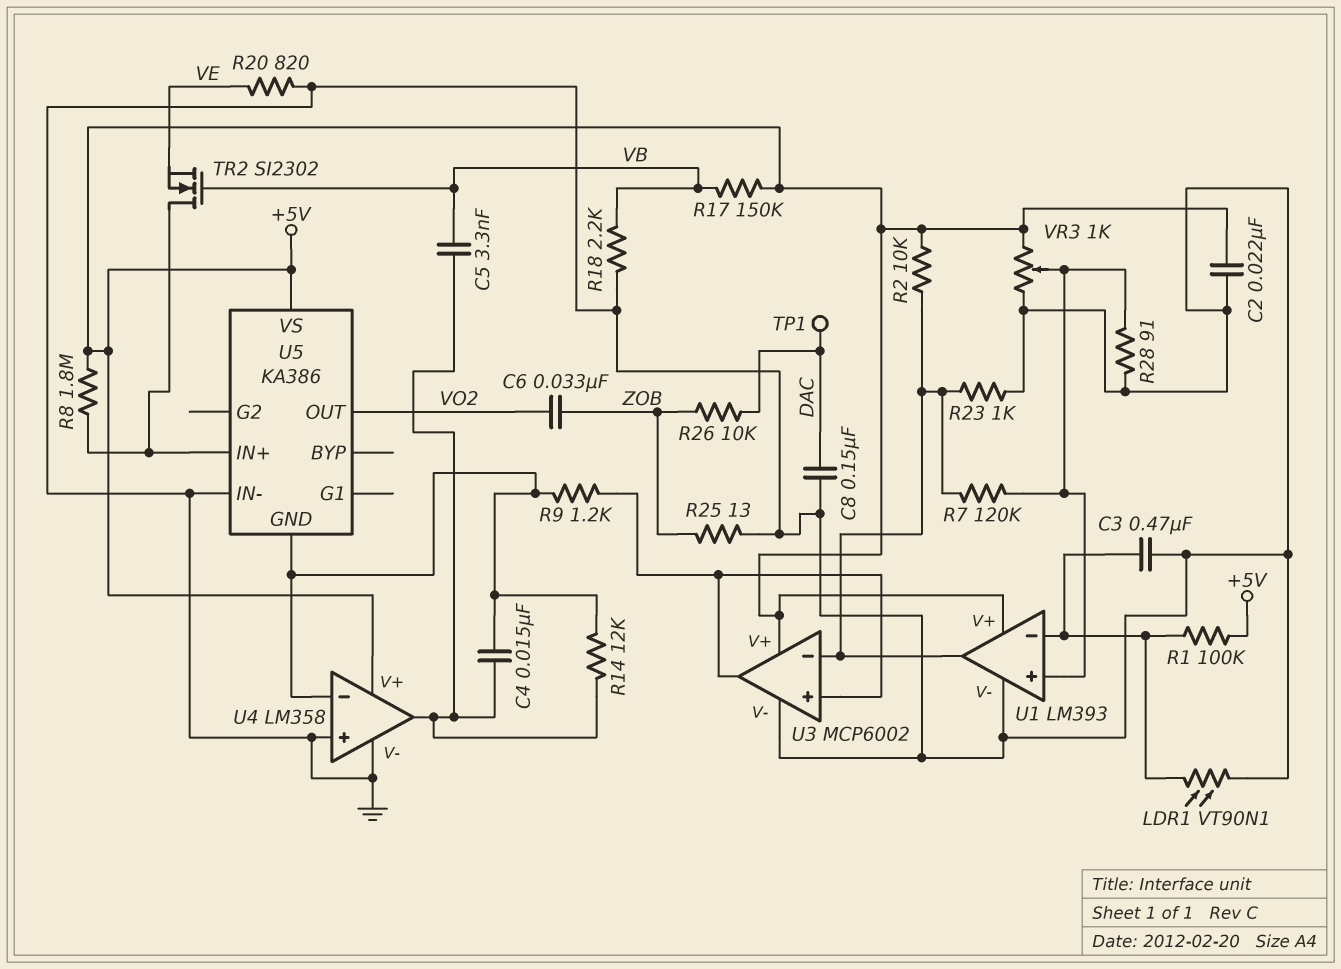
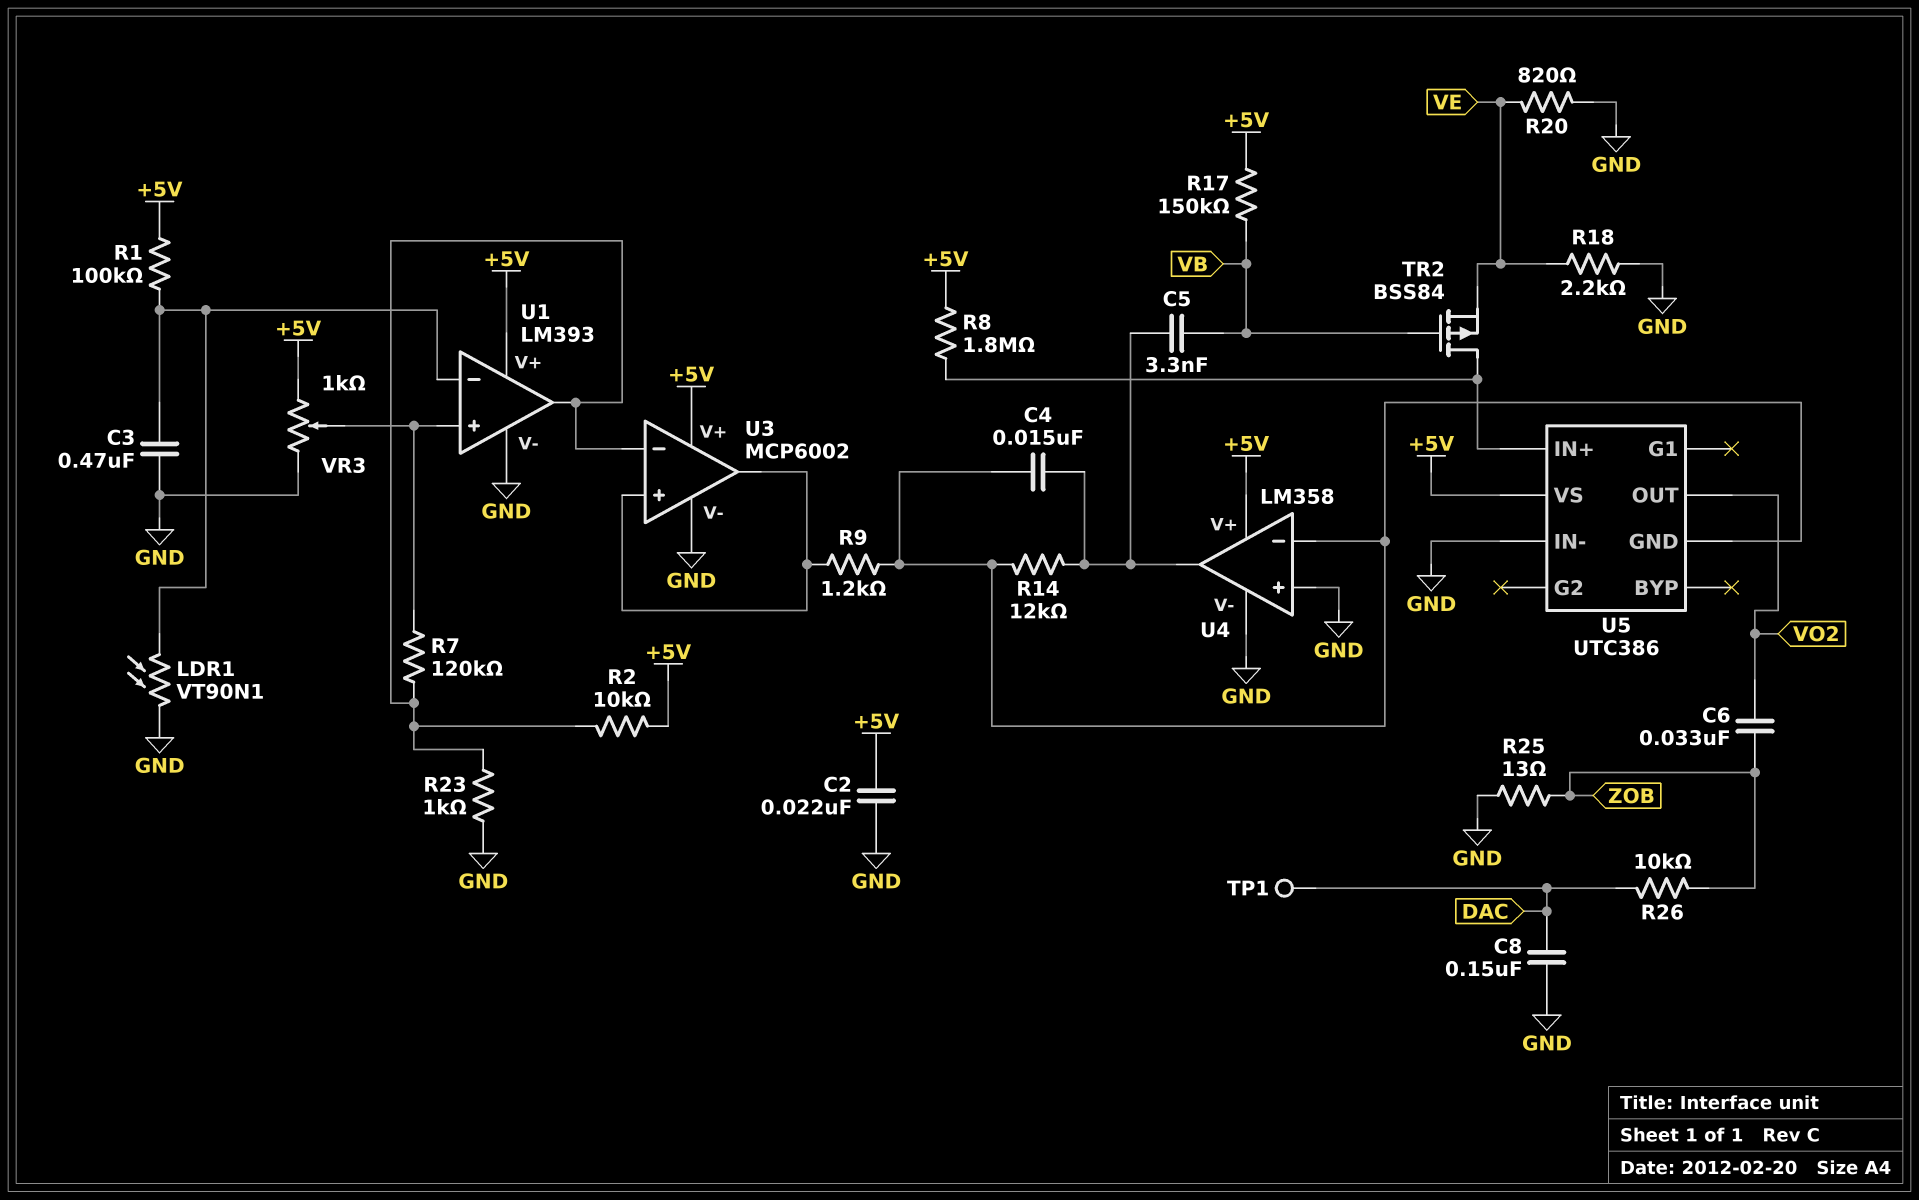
R18: 2.2k (GND, VB) -> 2.2k (GND, VE)
R28: 91 (GND, U1/in+) -> none
TR2: NMOS SI2302 (G VB, D U5/IN+, S VE) -> PMOS BSS84 (G VB, D U5/IN+, S VE)
U5: KA386 -> UTC386

